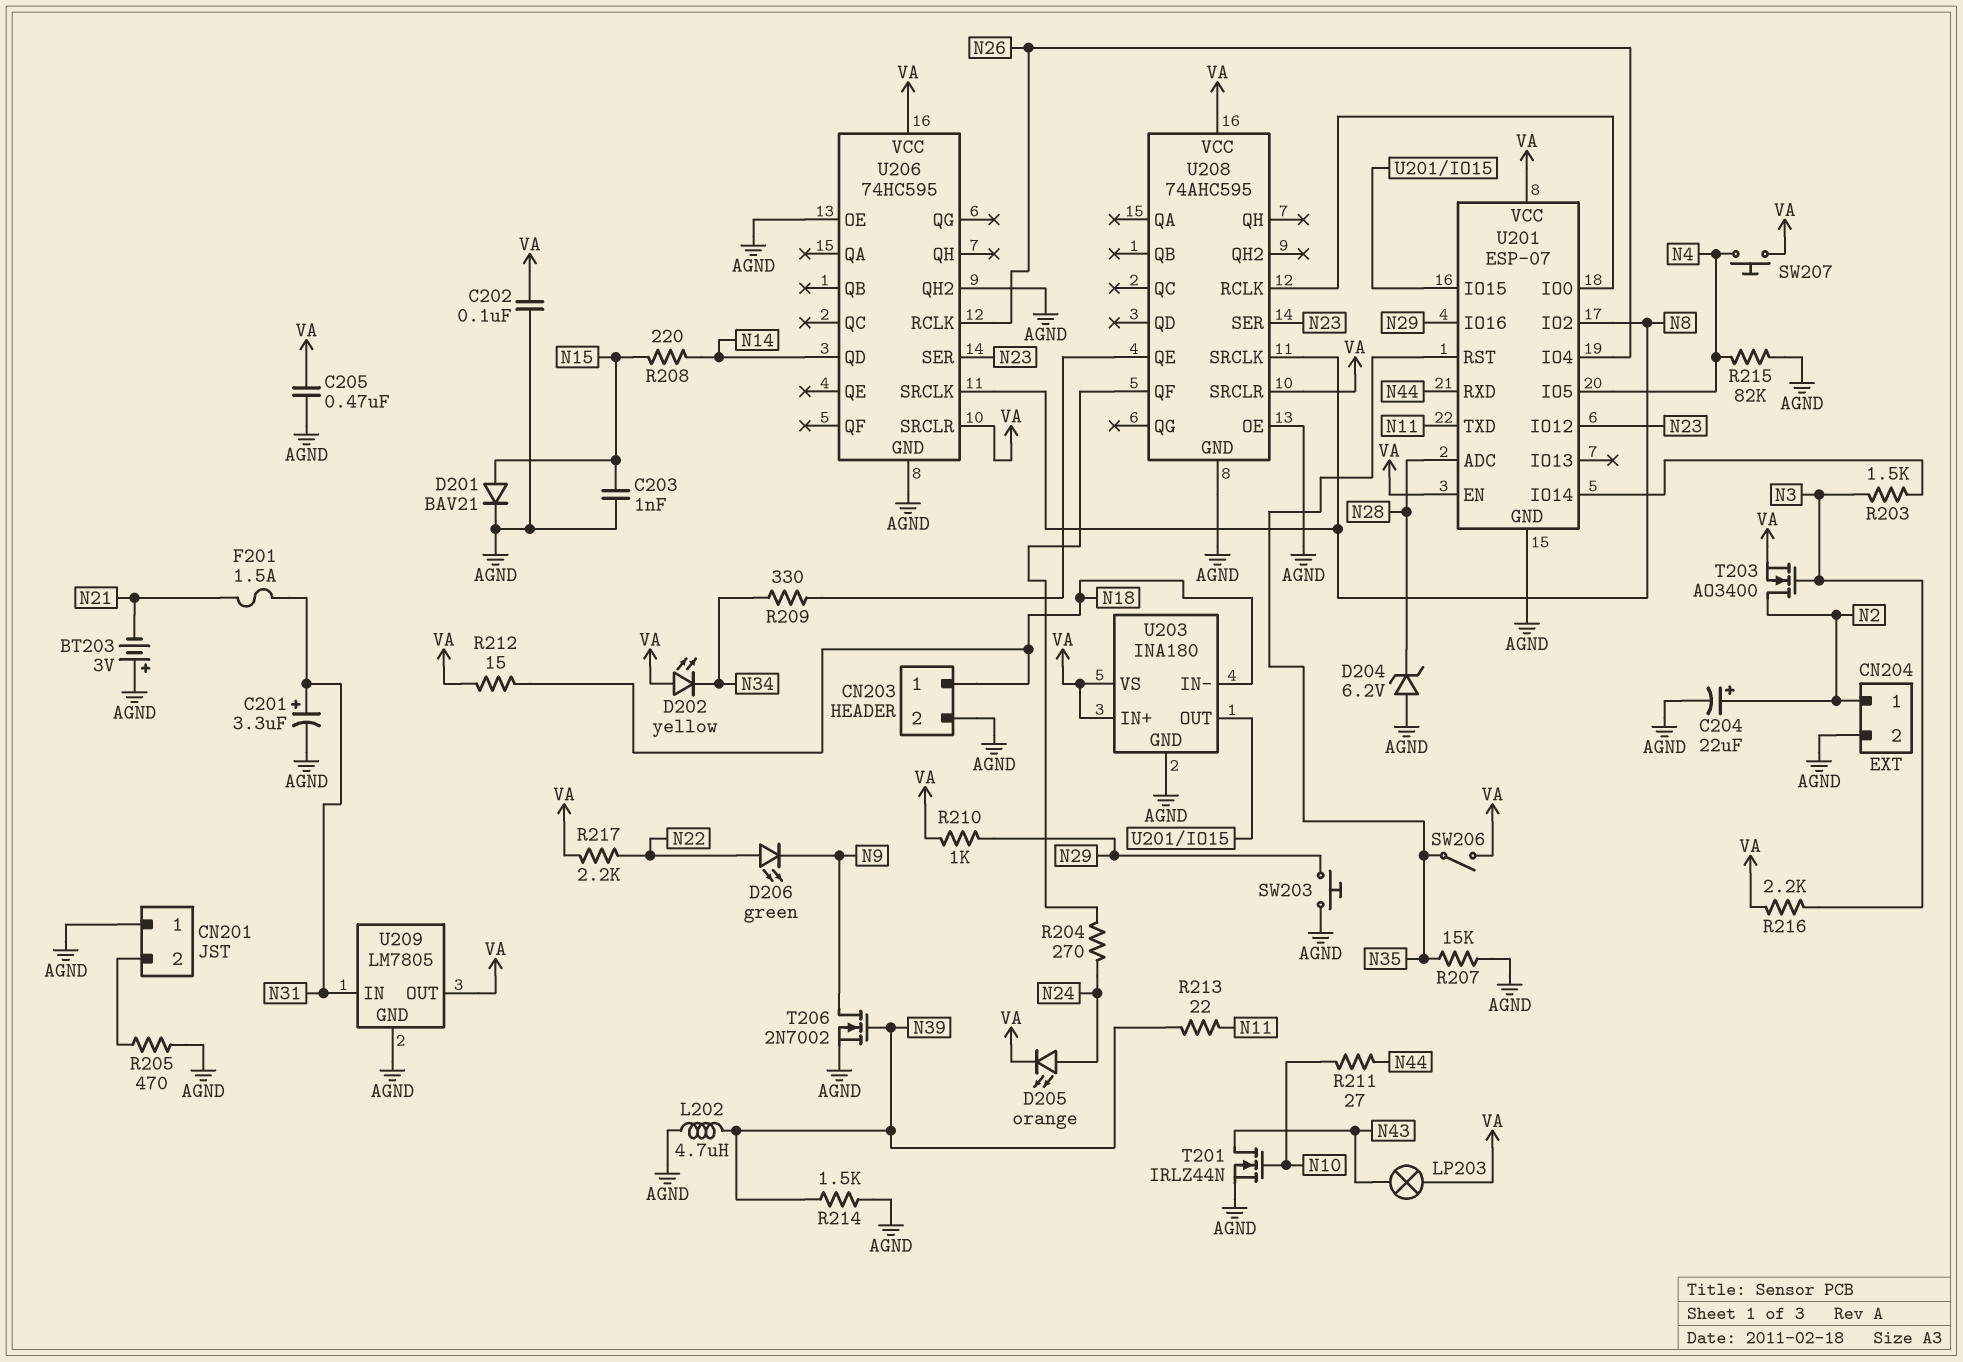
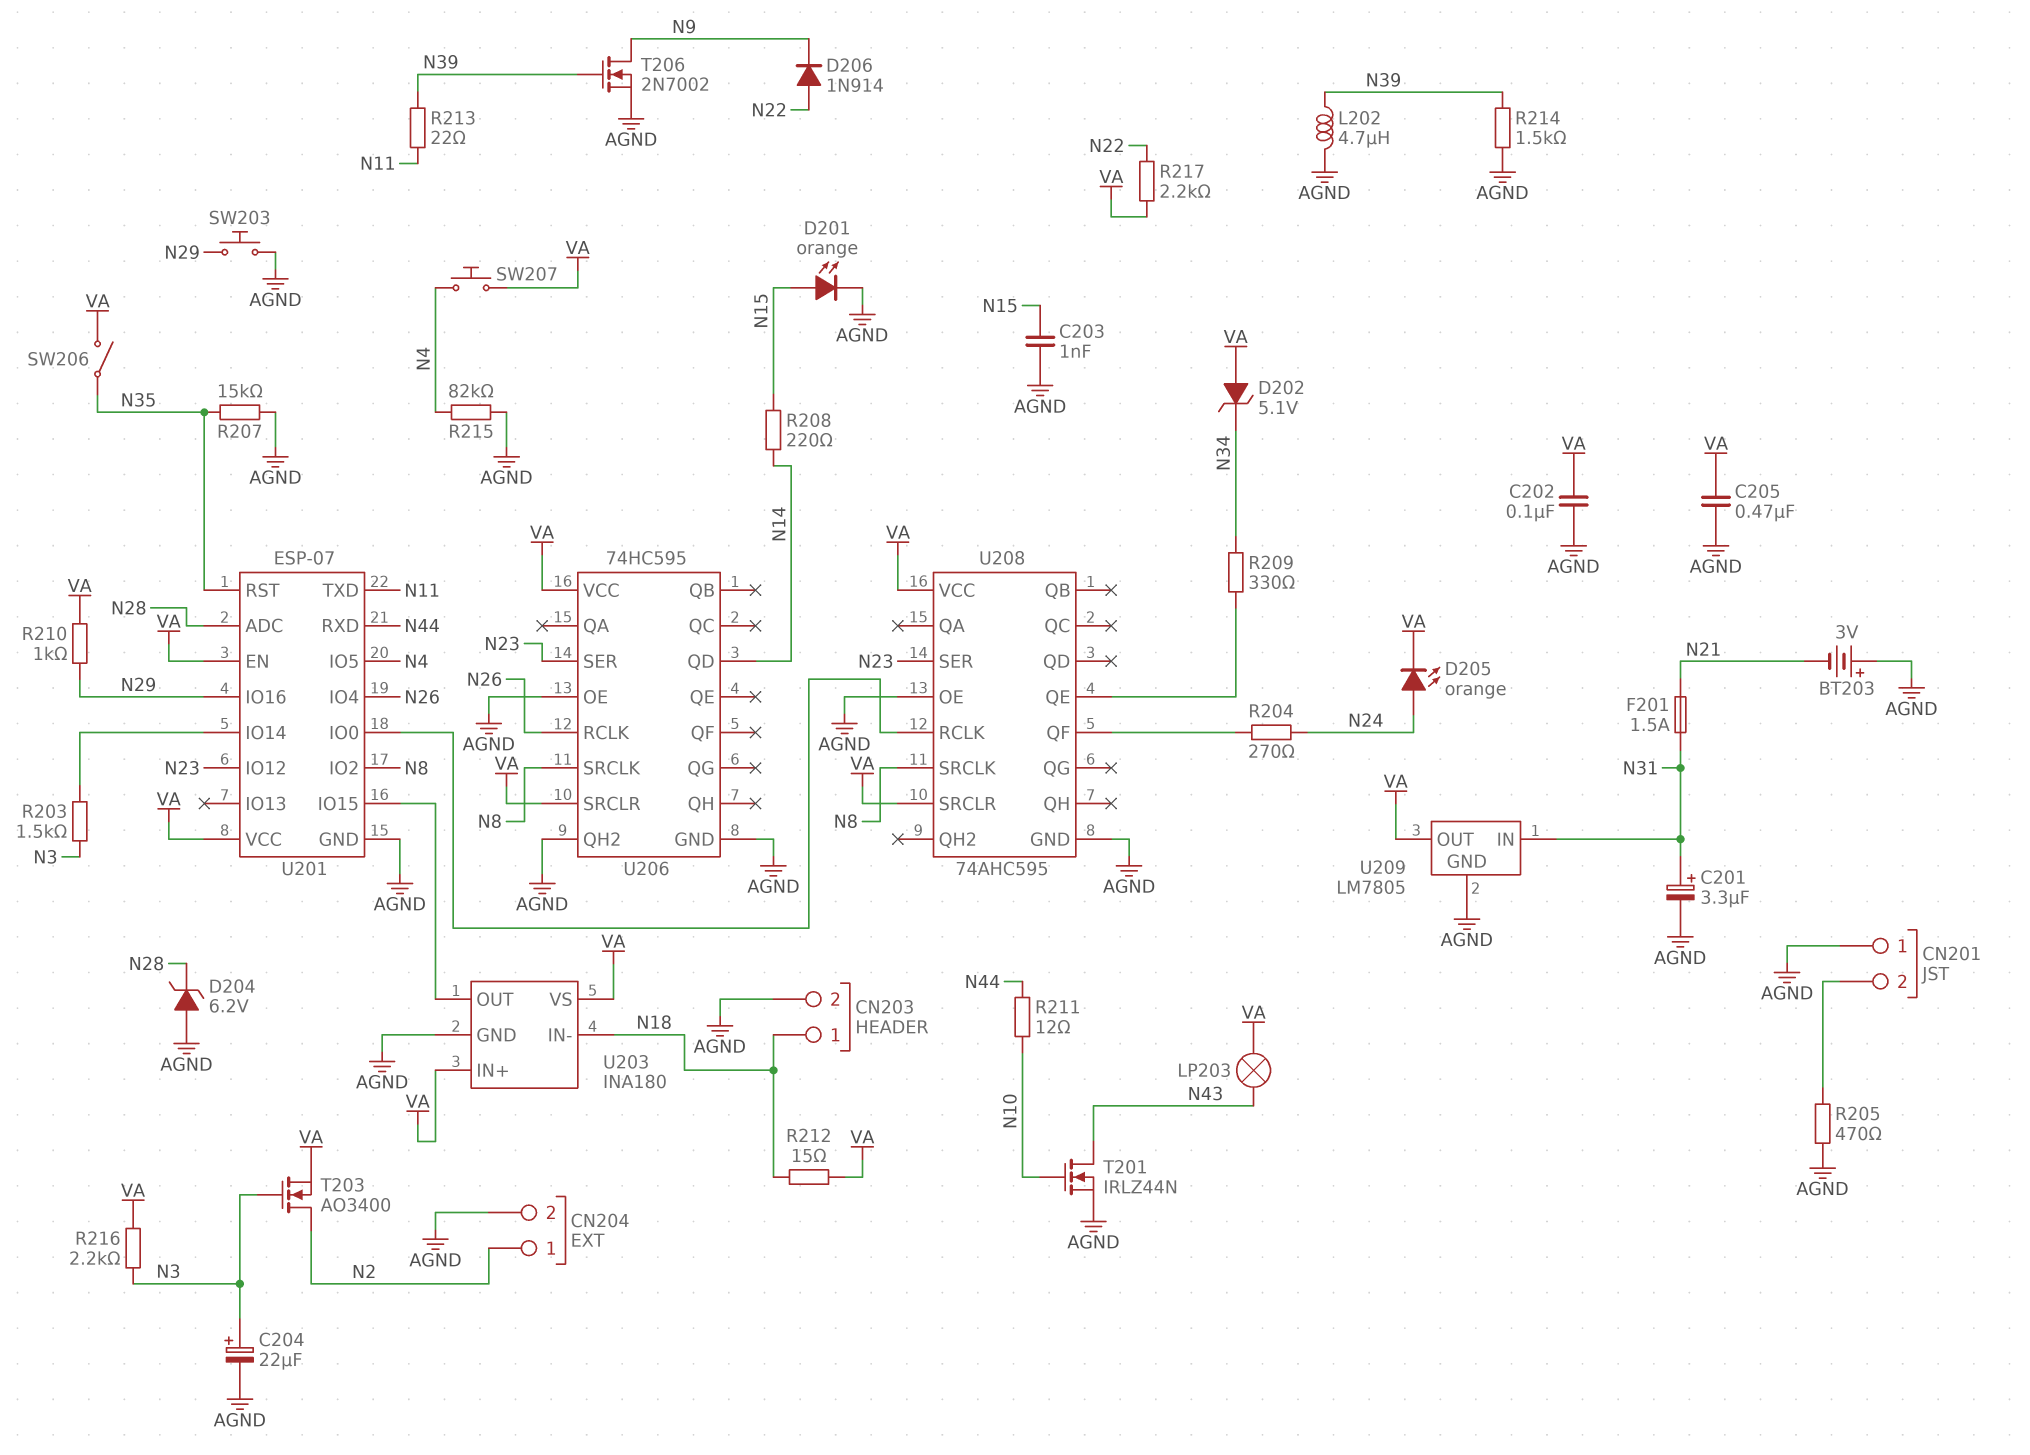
C204: 22uF (plus N2, minus AGND) -> 22uF (plus N3, minus AGND)
D201: diode BAV21 (A N15, K AGND) -> LED orange (A N15, K AGND)
D202: LED yellow (A VA, K N34) -> zener 5.1V (A VA, K N34)
D206: LED green (A N22, K N9) -> diode 1N914 (A N22, K N9)
R211: 27 (N10, N44) -> 12 (N10, N44)

